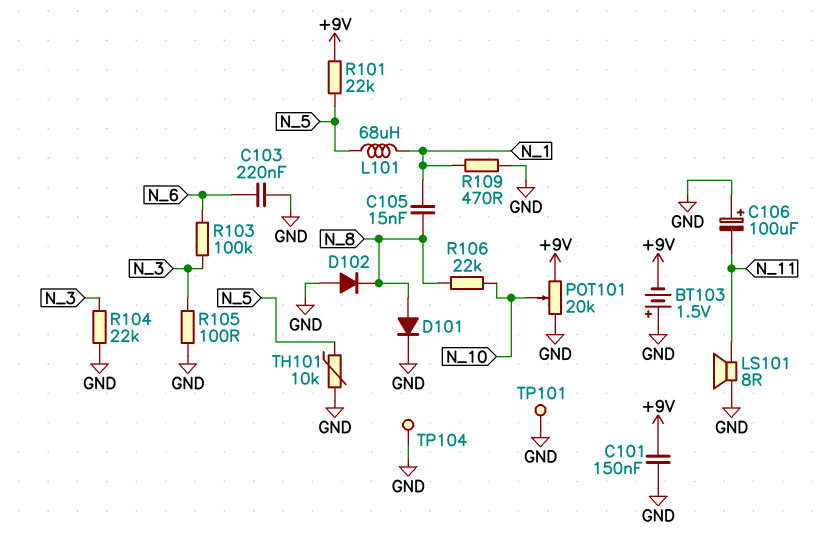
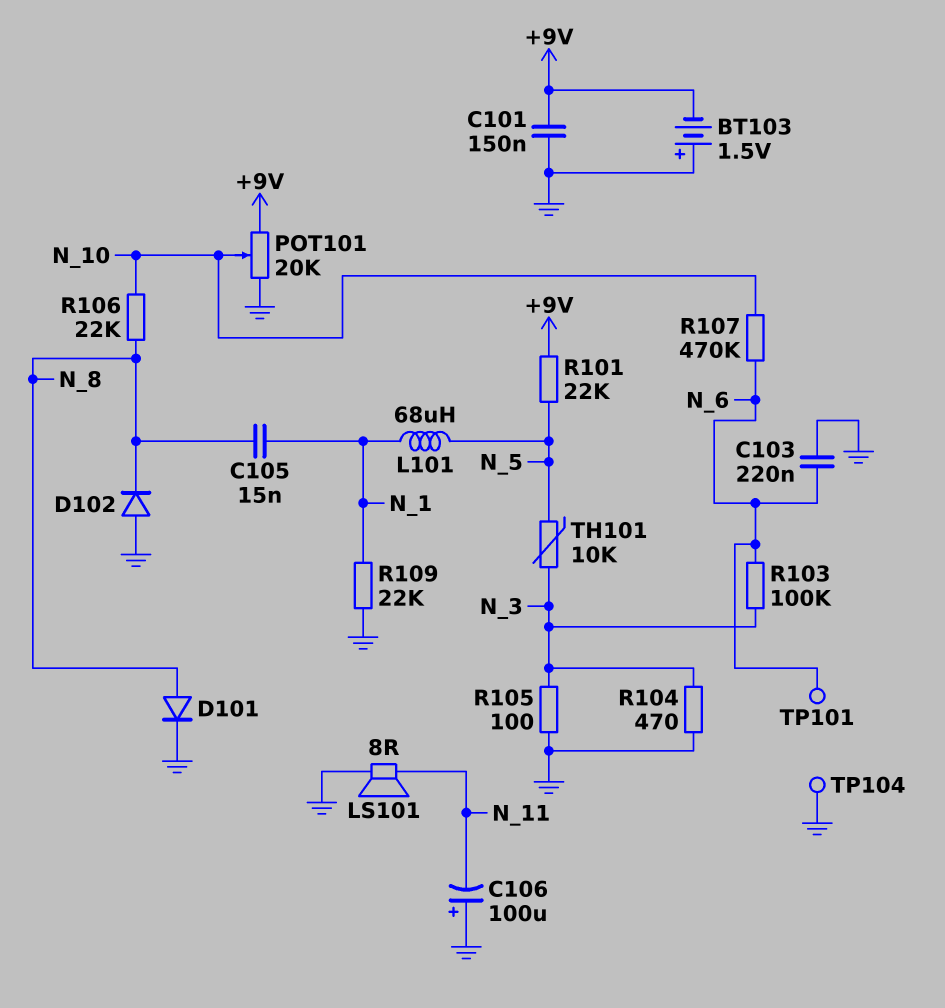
R104: 22k (GND, N_3) -> 470 (GND, N_3)
R107: none -> 470k (N_6, N_10)
R109: 470 (GND, N_1) -> 22k (GND, N_1)
TH101: 10k (GND, N_5) -> 10k (N_3, N_5)
TP101: test point (GND) -> test point (N_6)

